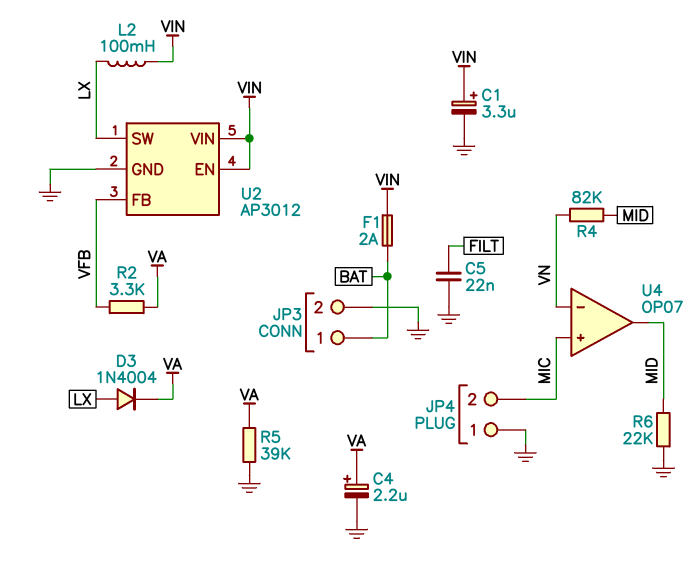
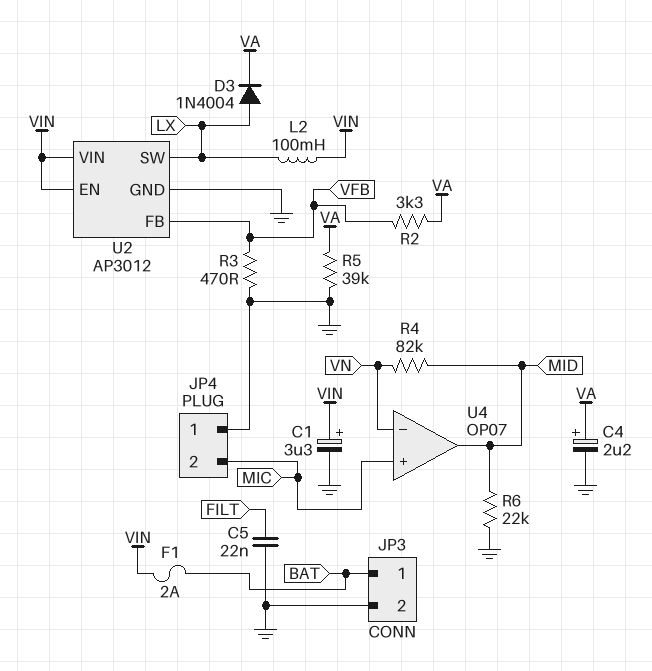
R3: none -> 470 (GND, VFB)

